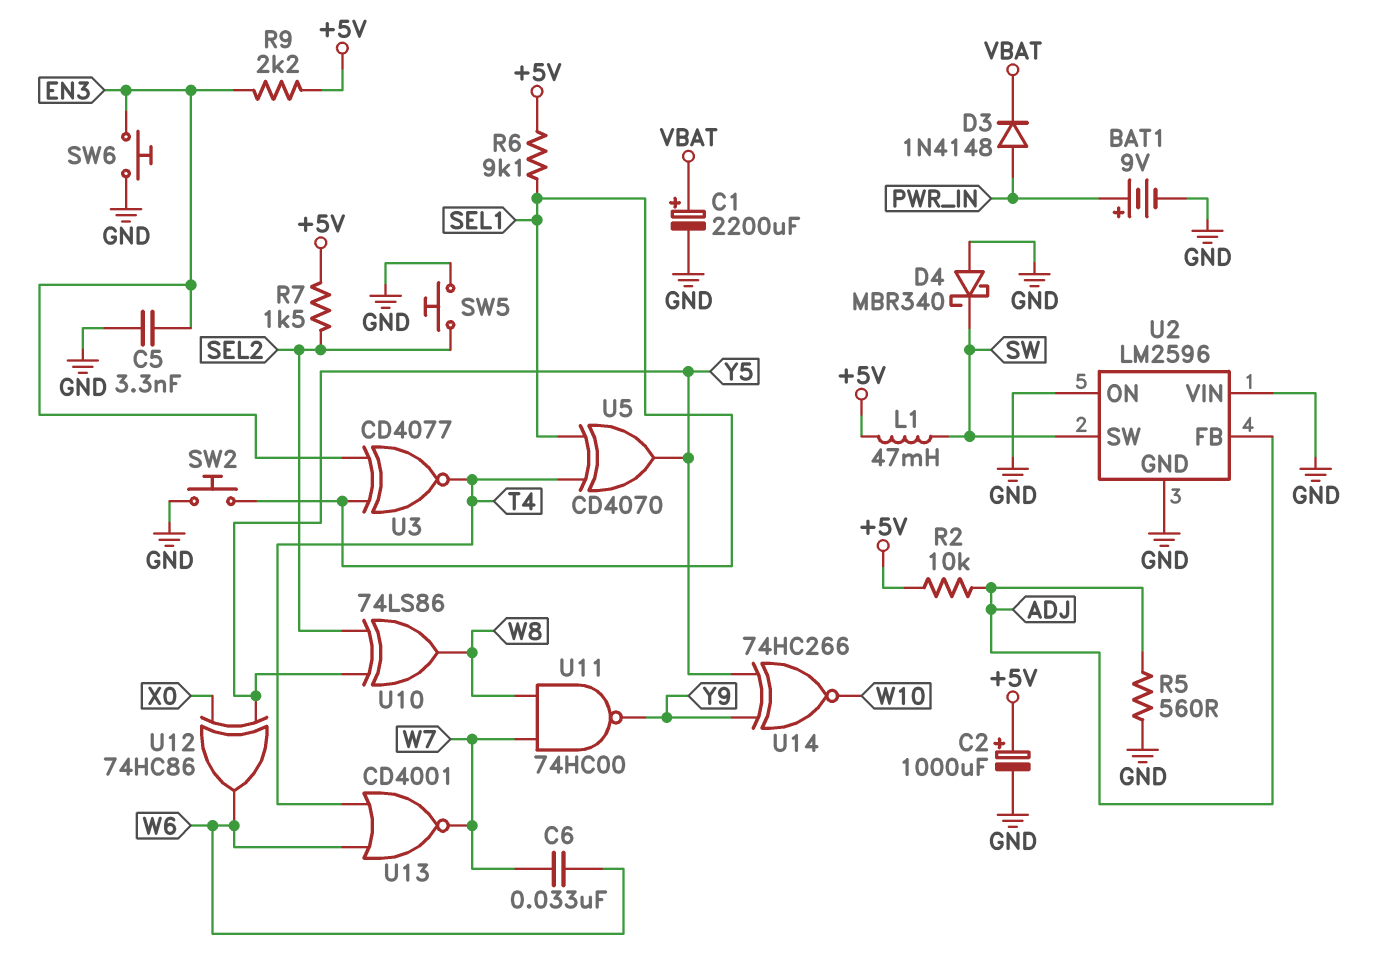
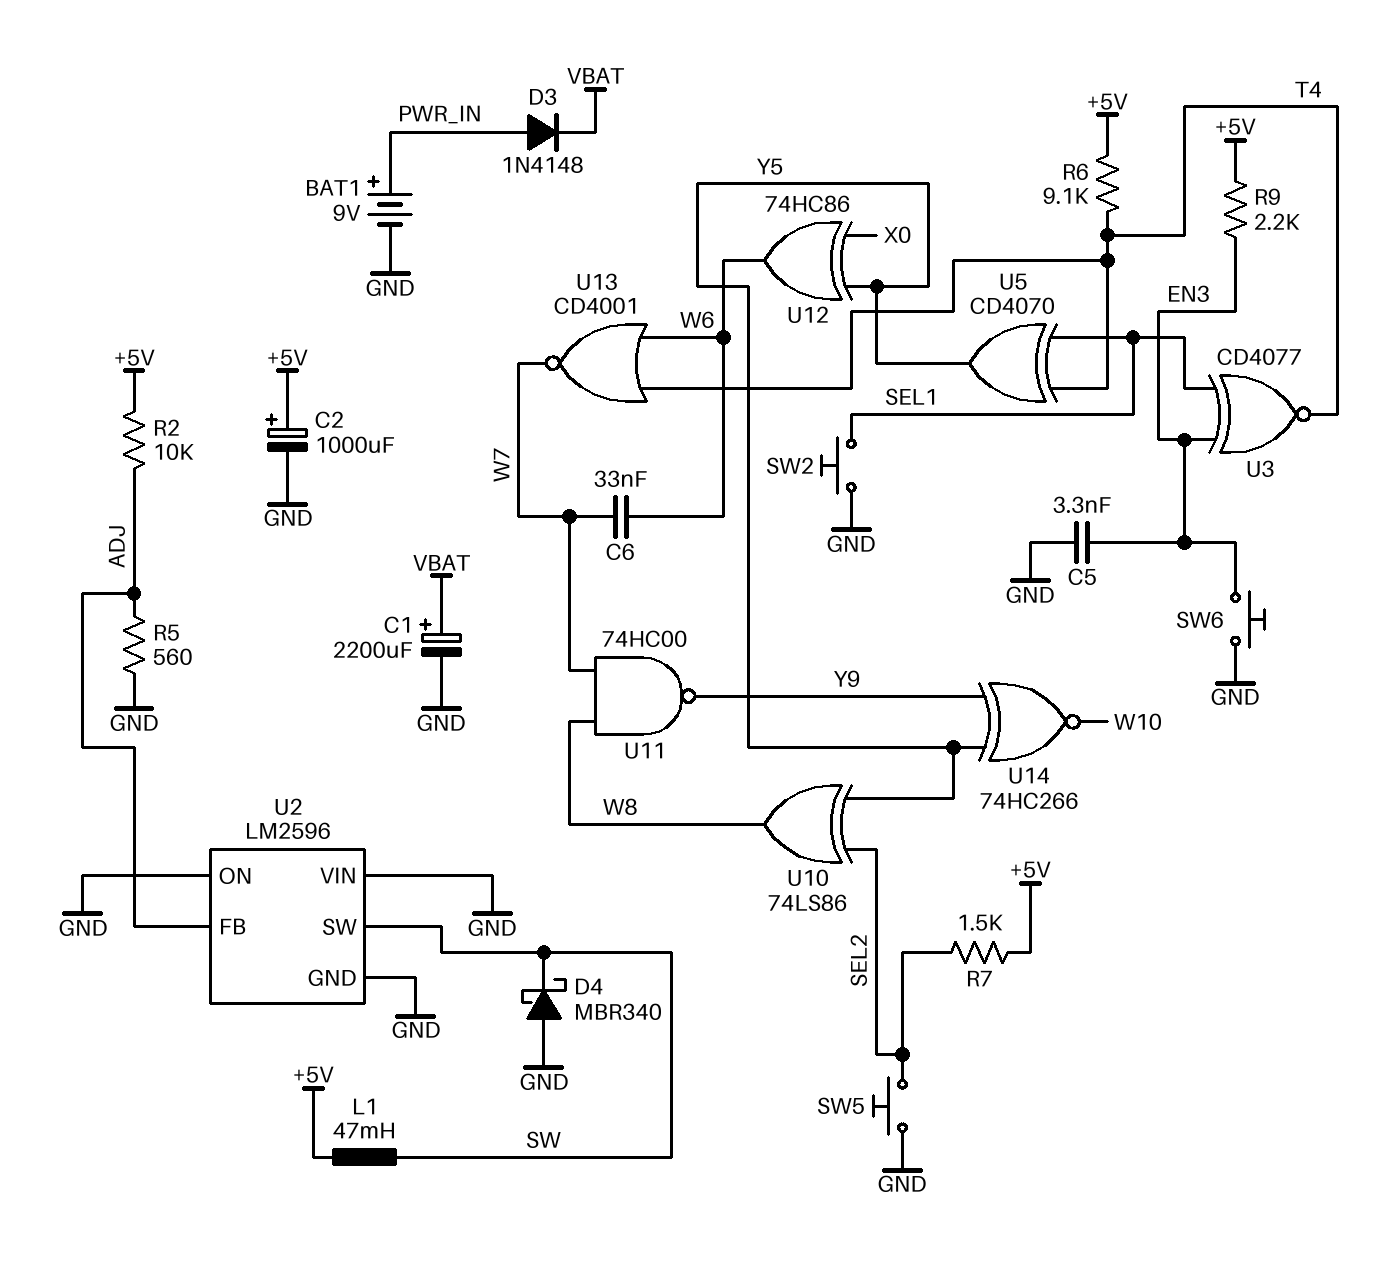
R6: 9.1k (+5V, SEL1) -> 9.1k (+5V, T4)

